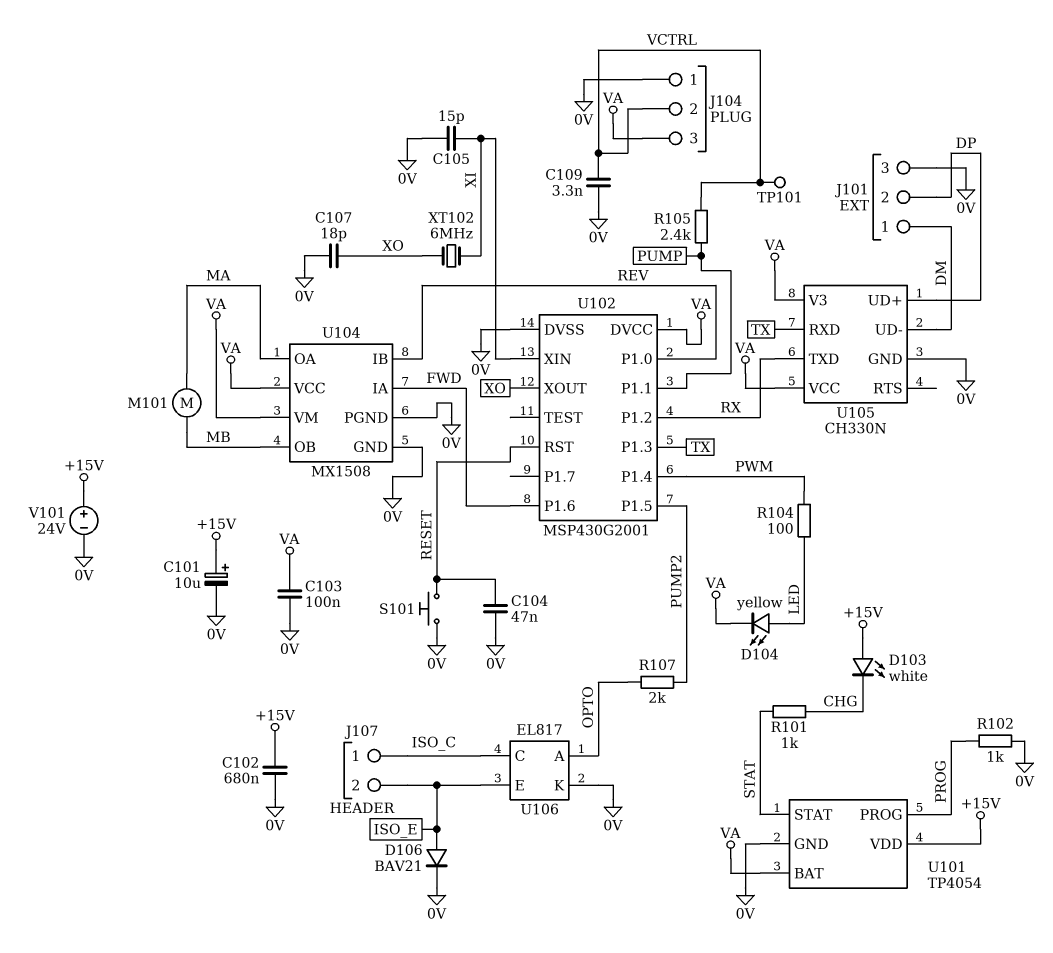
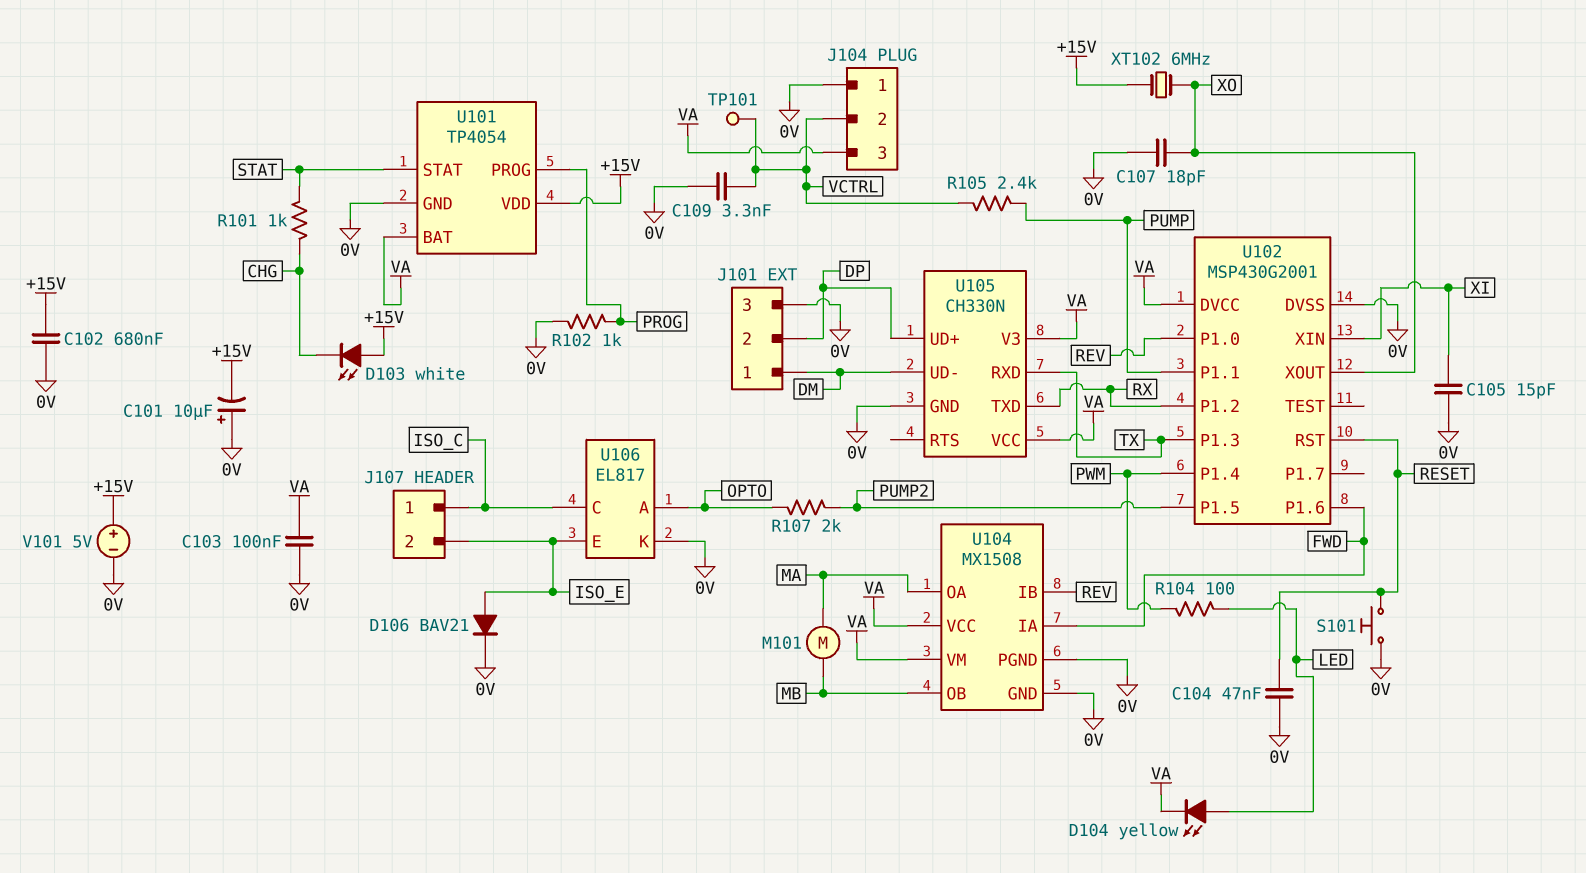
C101: 10uF (plus +15V, minus 0V) -> 10uF (plus 0V, minus +15V)
V101: 24V (plus +15V, minus 0V) -> 5V (plus +15V, minus 0V)
XT102: 6MHz (XI, XO) -> 6MHz (+15V, XO)

